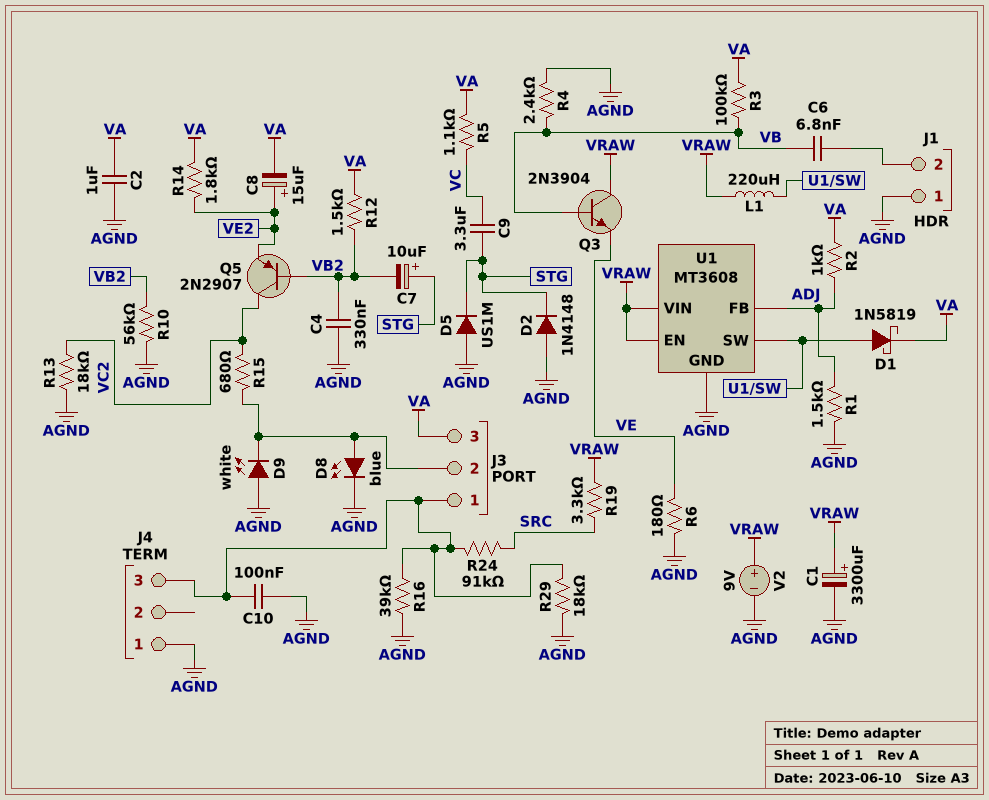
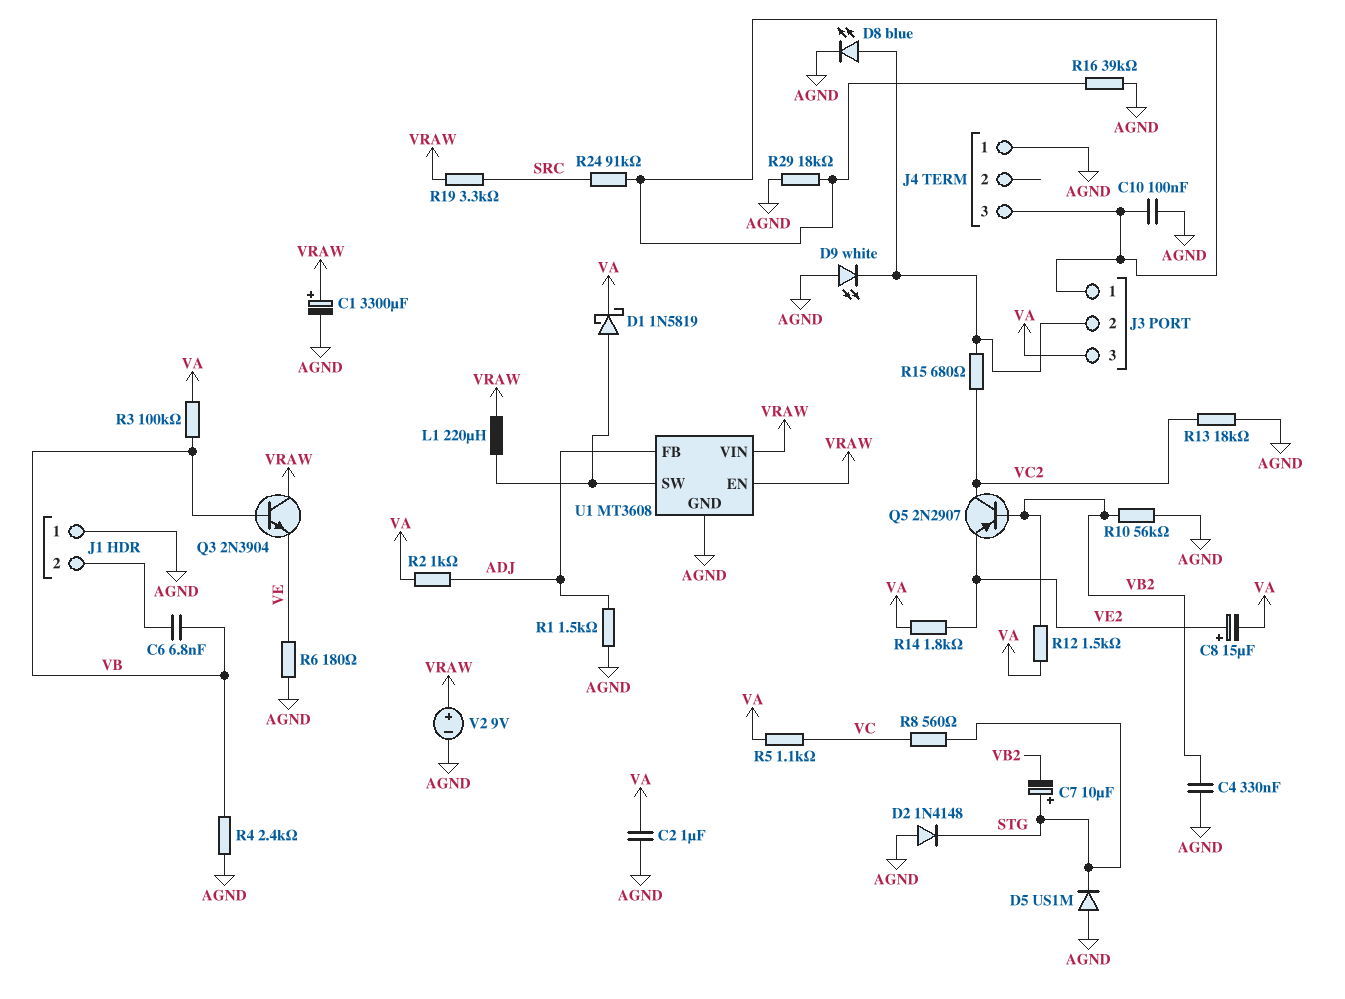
C9: 3.3uF (STG, VC) -> none
R8: none -> 560 (STG, VC)

